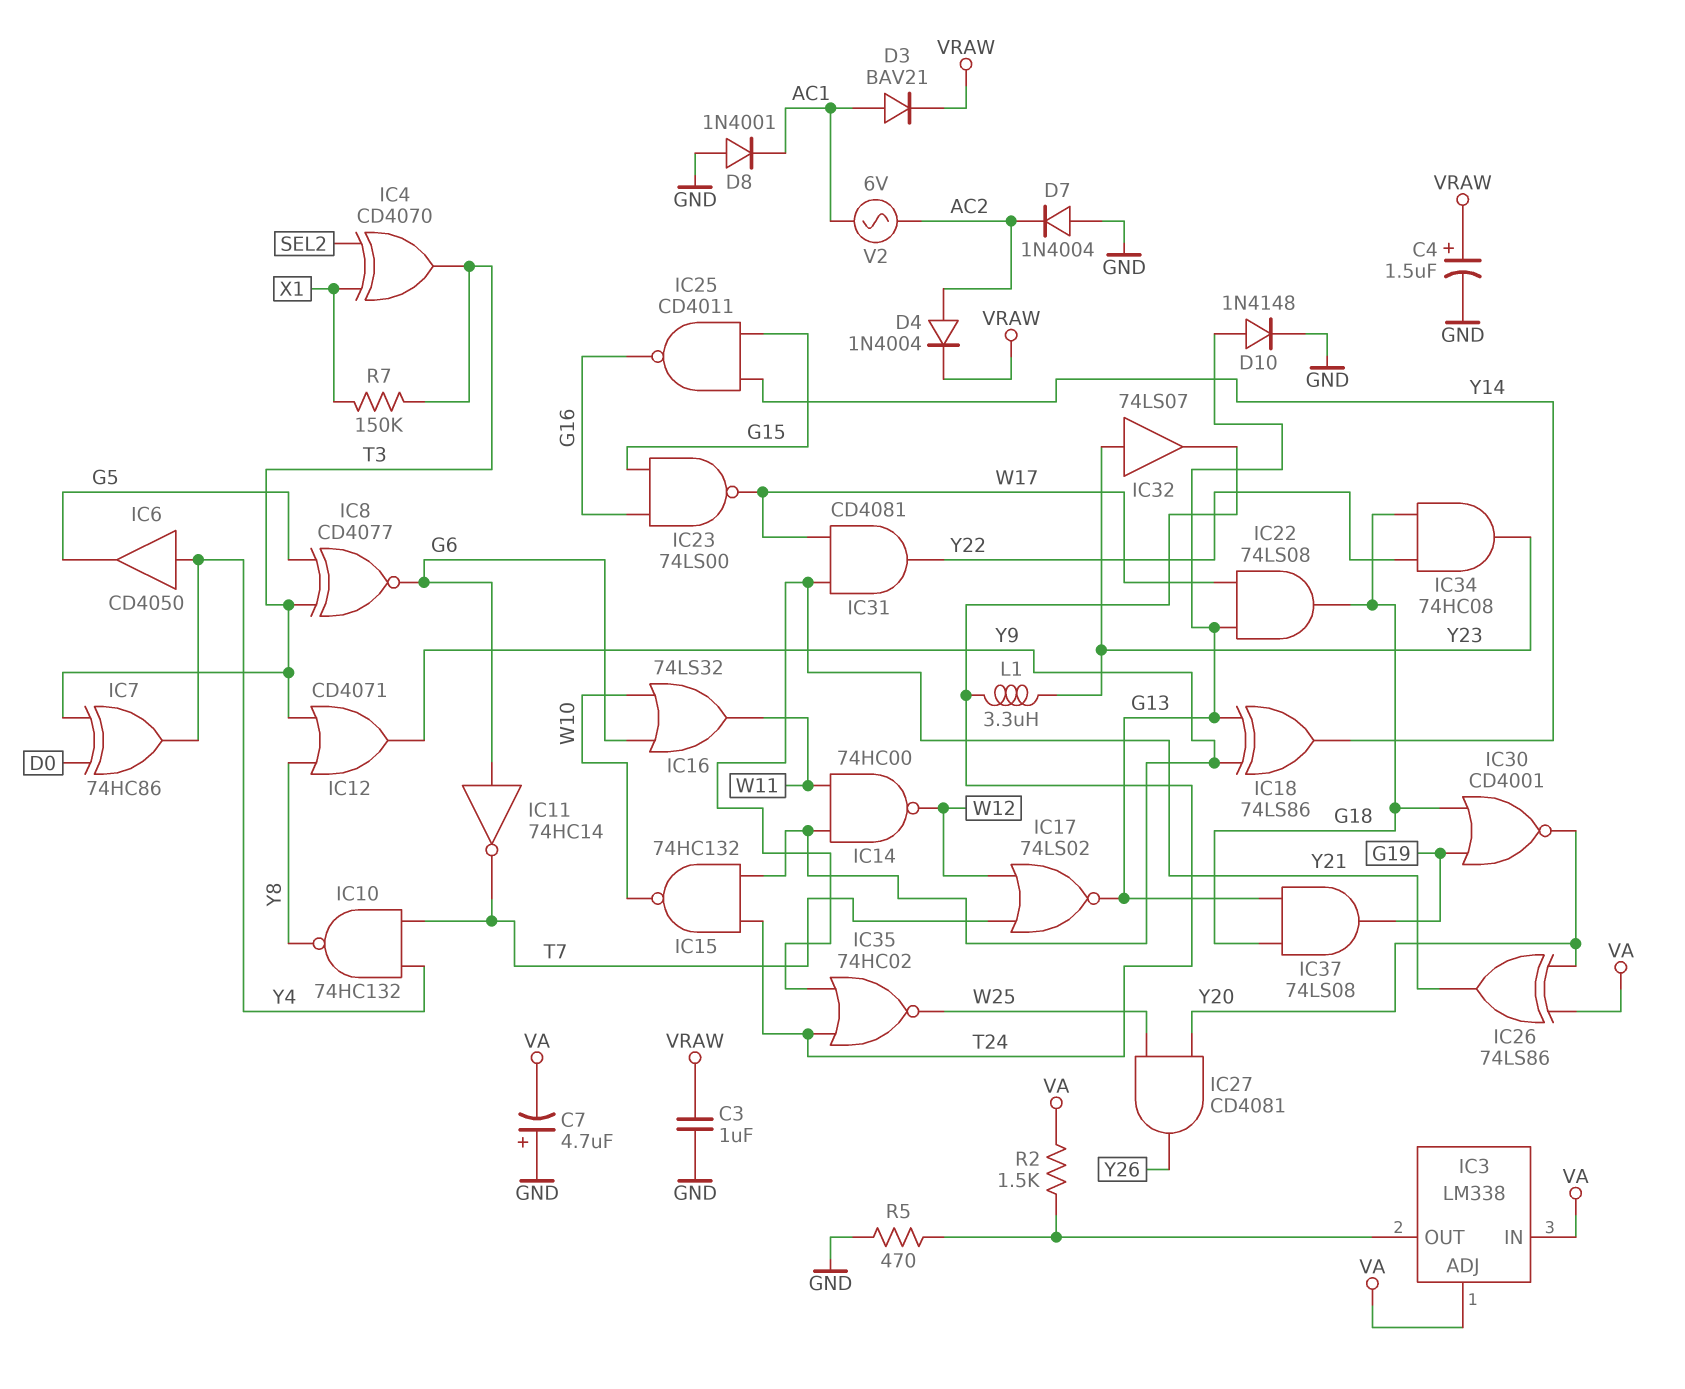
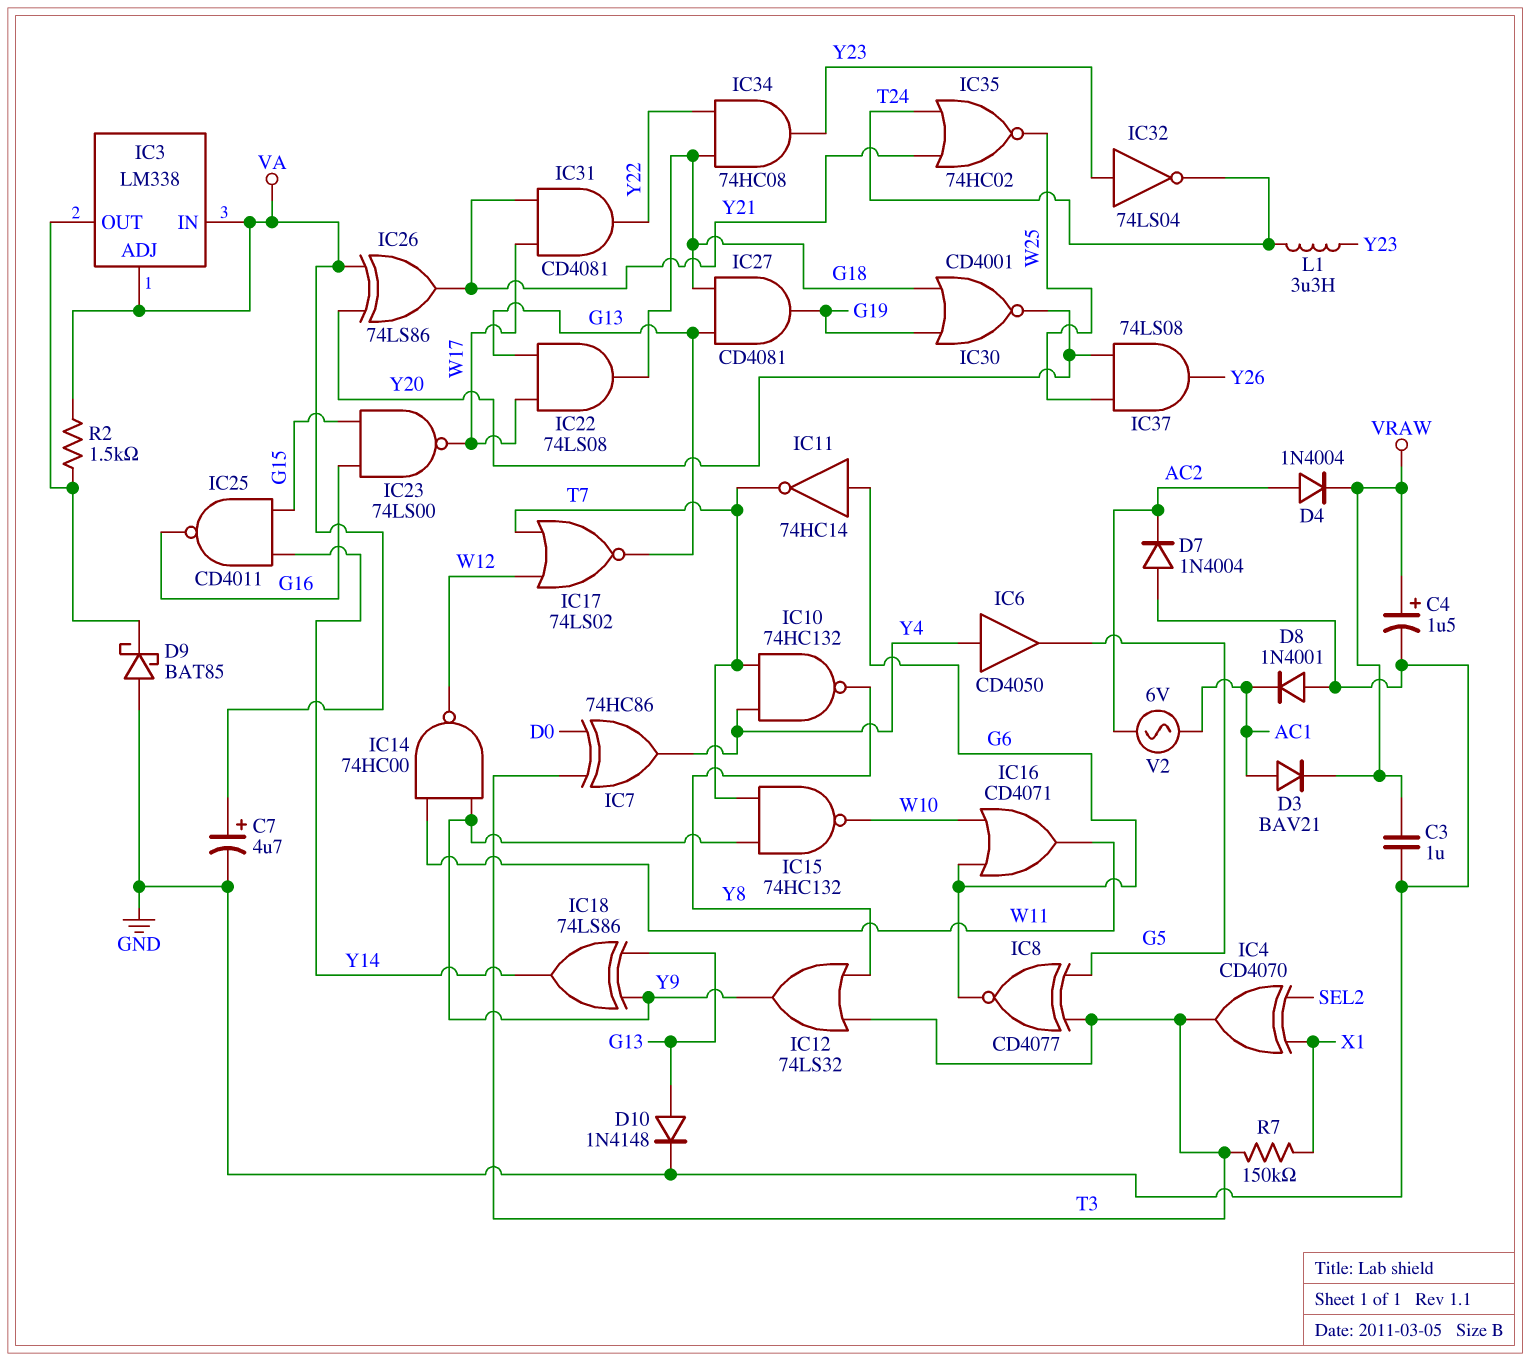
C7: 4.7uF (plus GND, minus VA) -> 4.7uF (plus VA, minus GND)
D9: none -> schottky BAT85 (A GND, K IC3/OUT)
IC12: OR CD4071 (in T3, in Y8, out Y9) -> OR 74LS32 (in T3, in Y8, out Y9)
IC15: NAND 74HC132 (in T24, in Y9, out W10) -> NAND 74HC132 (in T7, in Y9, out W10)
IC16: OR 74LS32 (in G6, in W10, out W11) -> OR CD4071 (in G6, in W10, out W11)
IC27: AND CD4081 (in W25, in Y20, out Y26) -> AND CD4081 (in G13, in G18, out G19)
IC32: buffer 74LS07 (in Y23, out T24) -> NOT 74LS04 (in Y23, out T24)
IC37: AND 74LS08 (in G13, in G18, out G19) -> AND 74LS08 (in W25, in Y20, out Y26)
R5: 470 (GND, IC3/OUT) -> none

